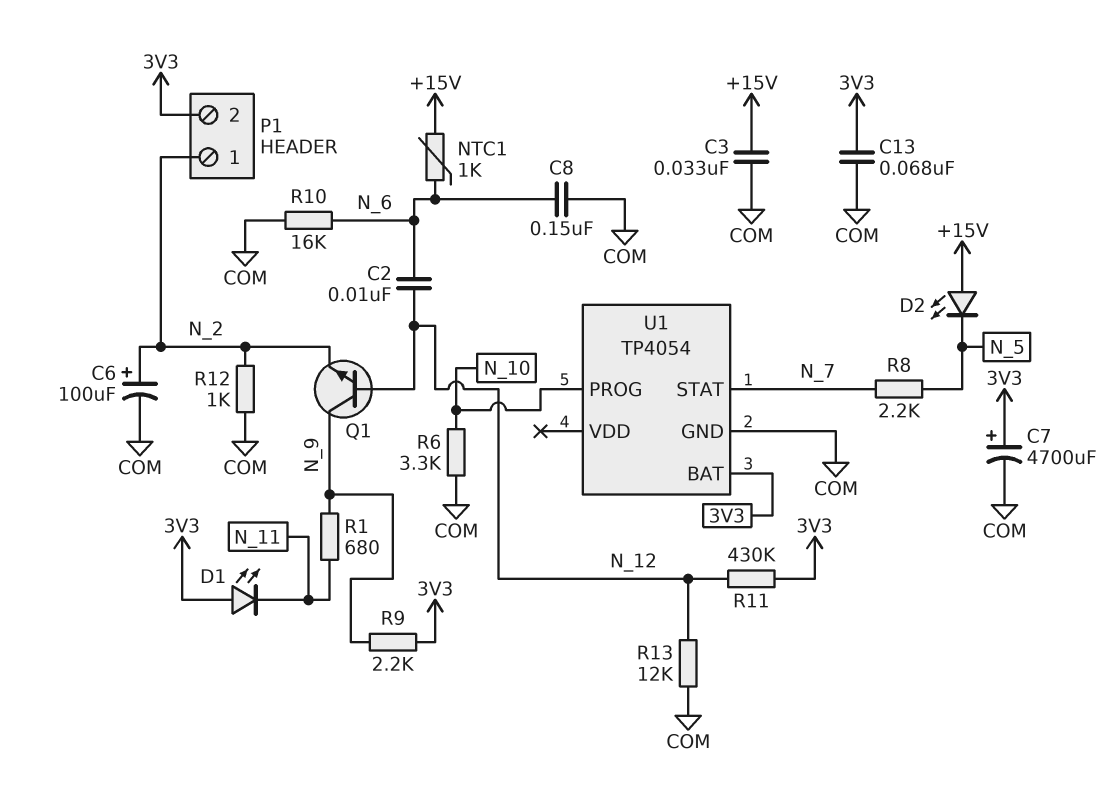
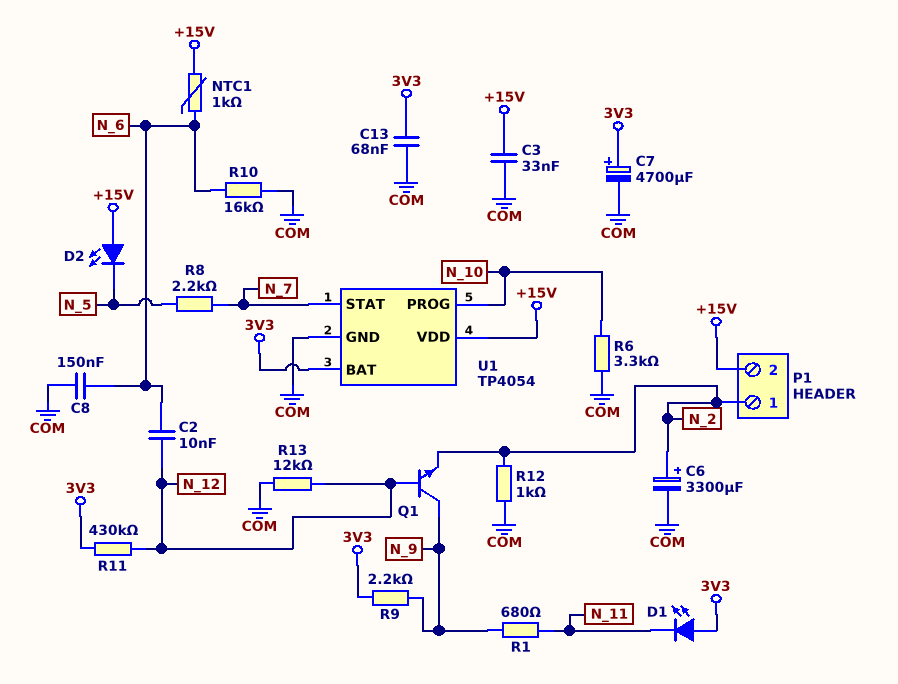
C6: 100uF (plus N_2, minus COM) -> 3300uF (plus N_2, minus COM)
P1 pin 2: 3V3 -> +15V
U1 pin VDD: none -> +15V

